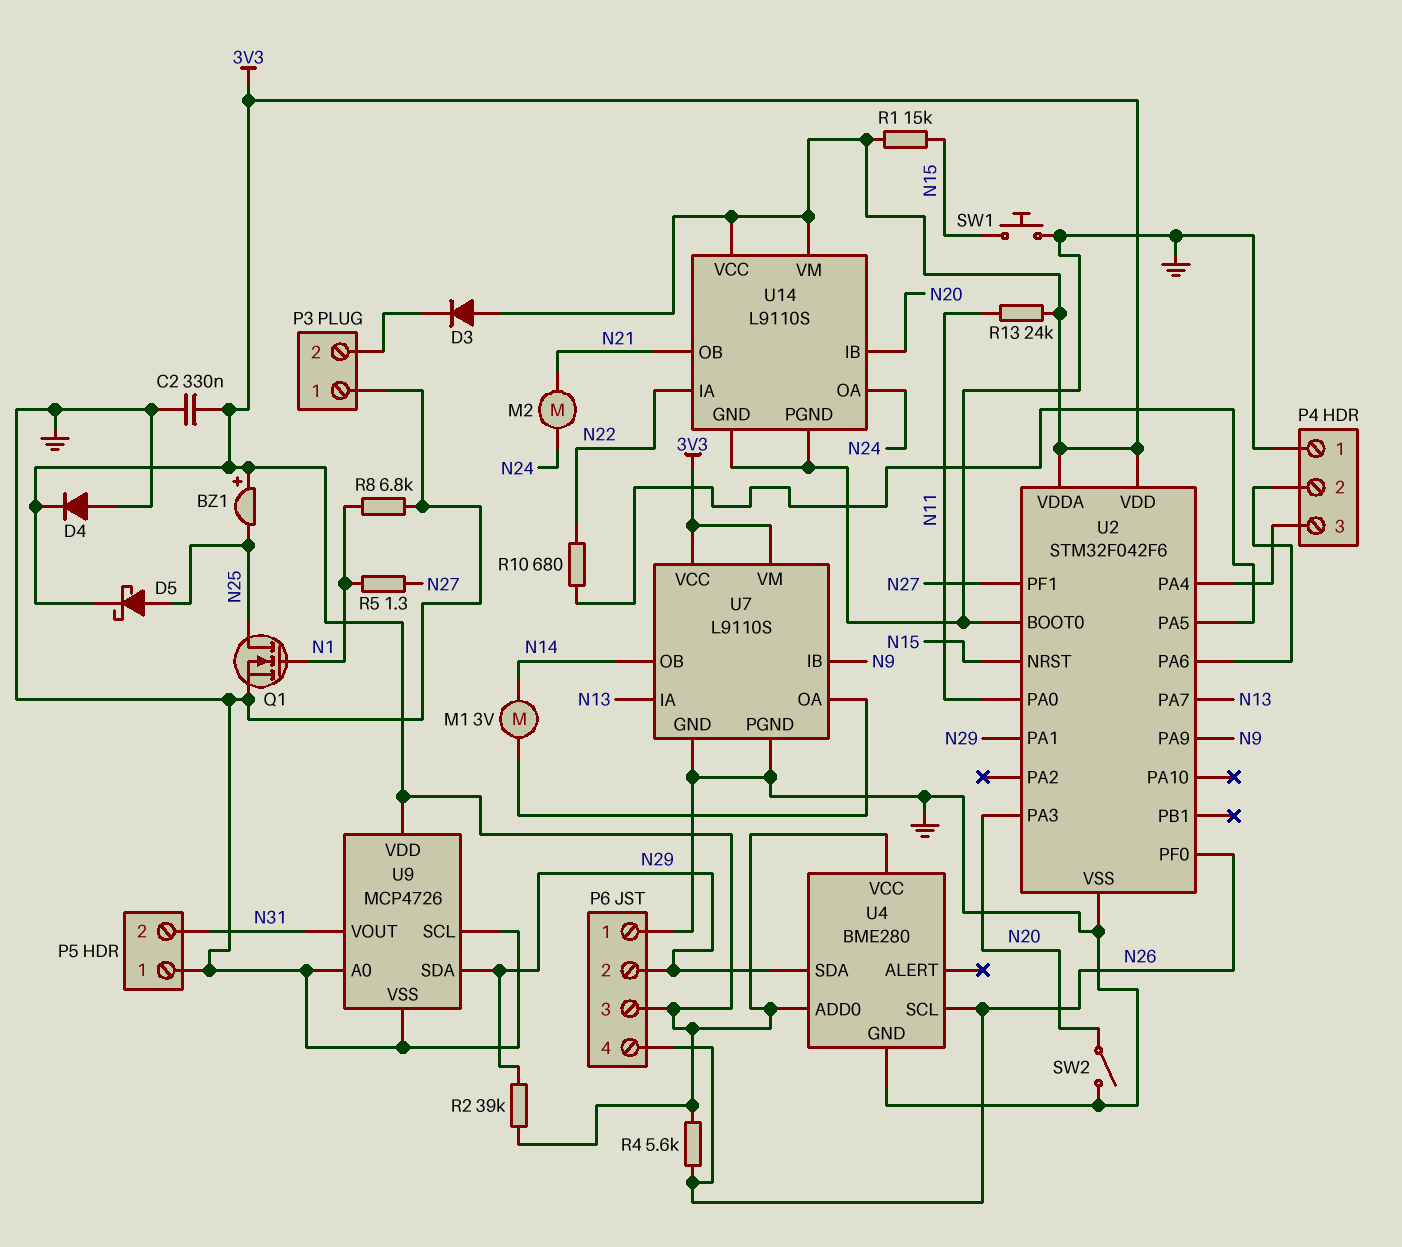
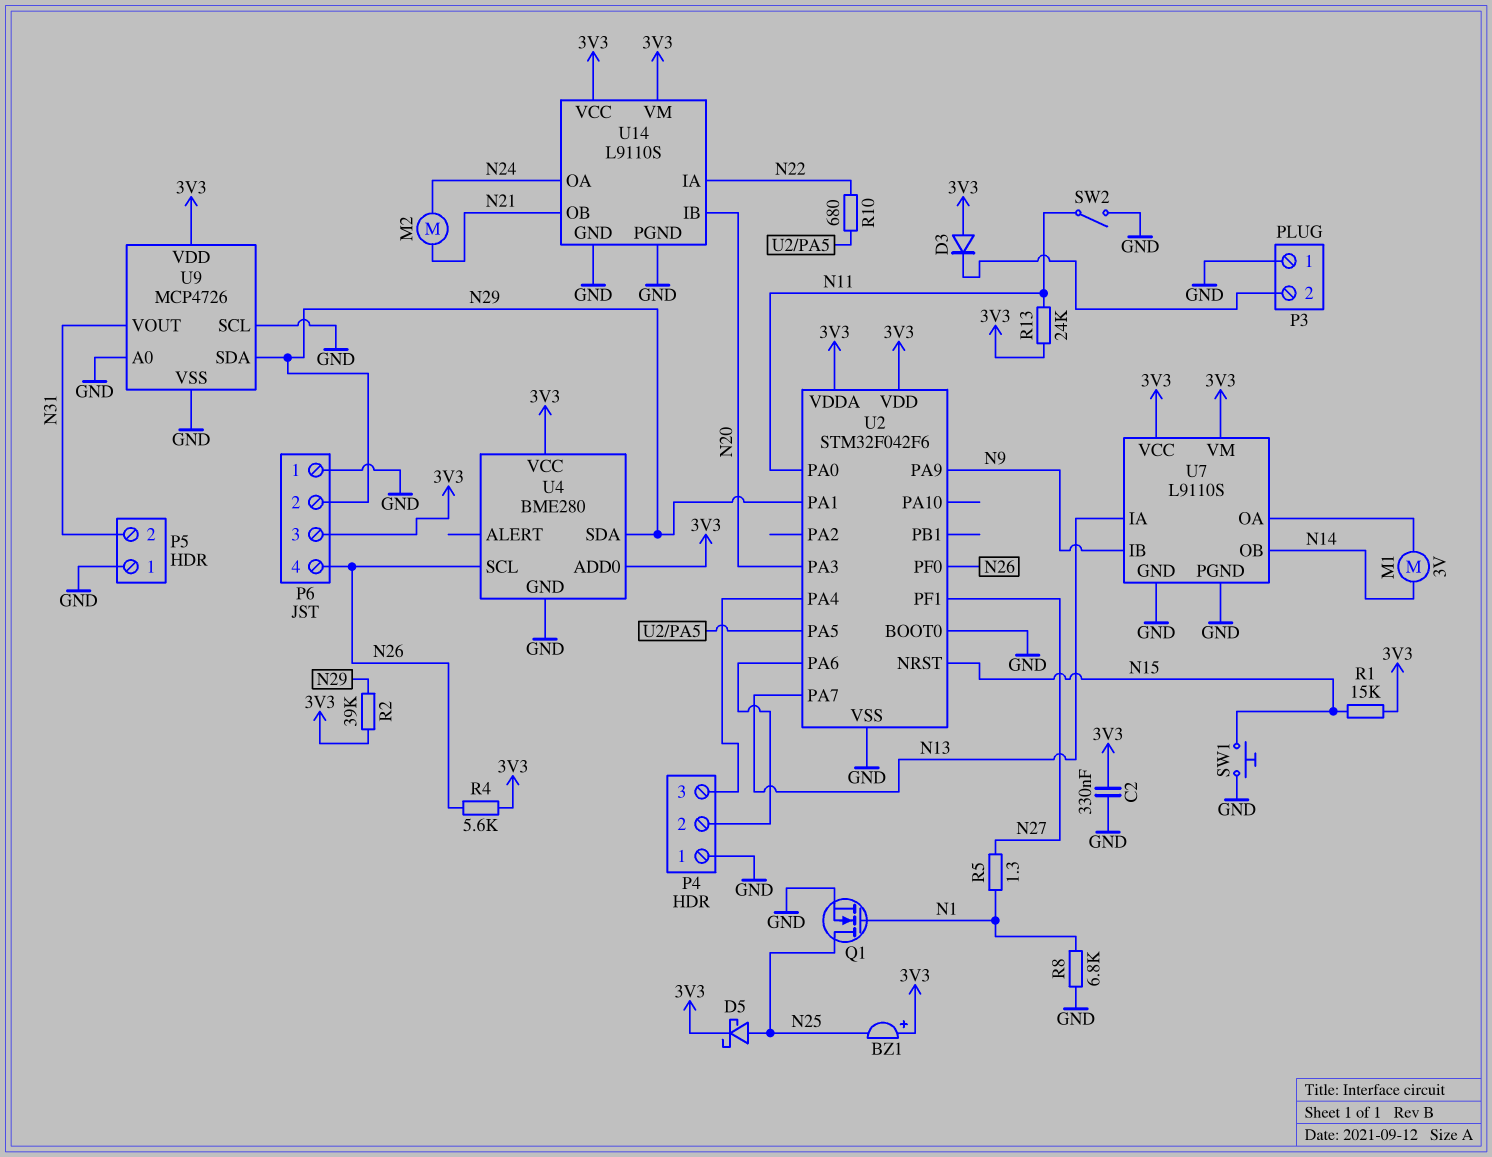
D4: diode (A GND, K 3V3) -> none
SW2: switch (GND, N20) -> switch (GND, N11)

